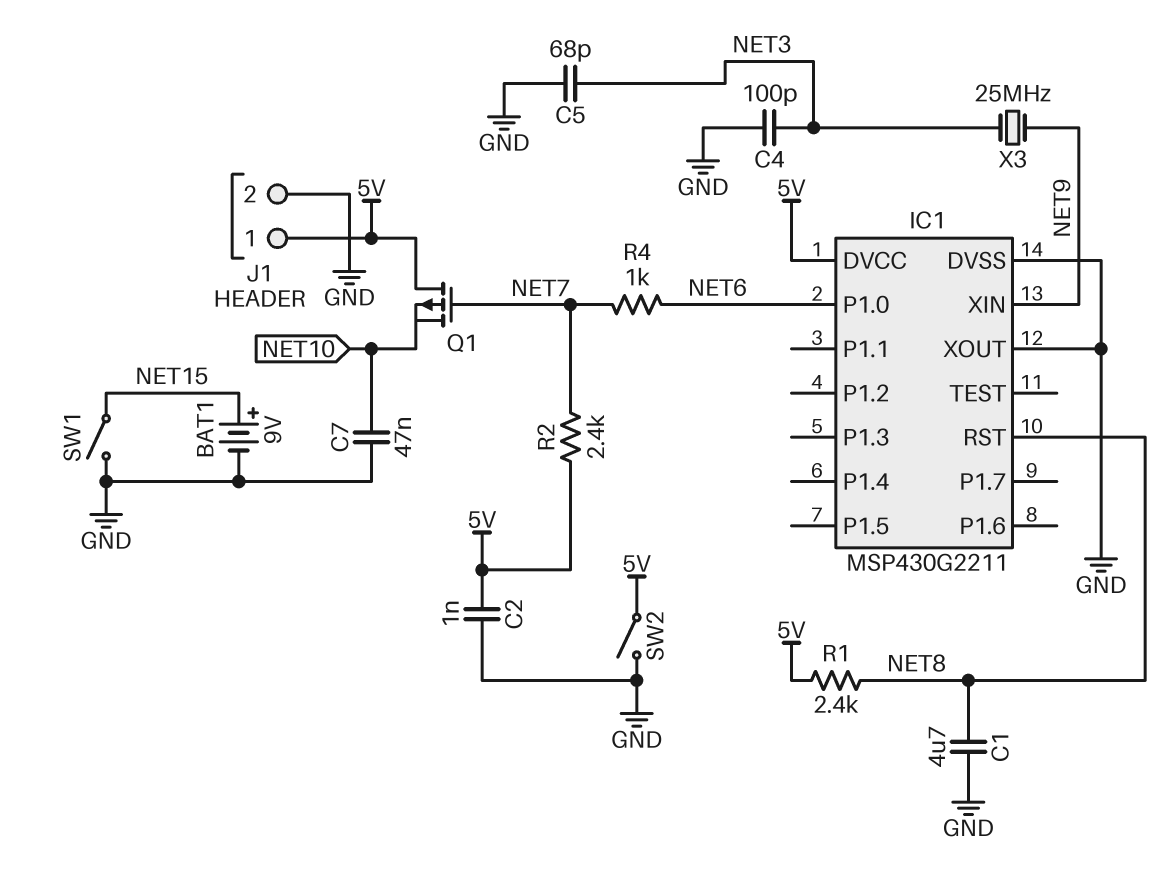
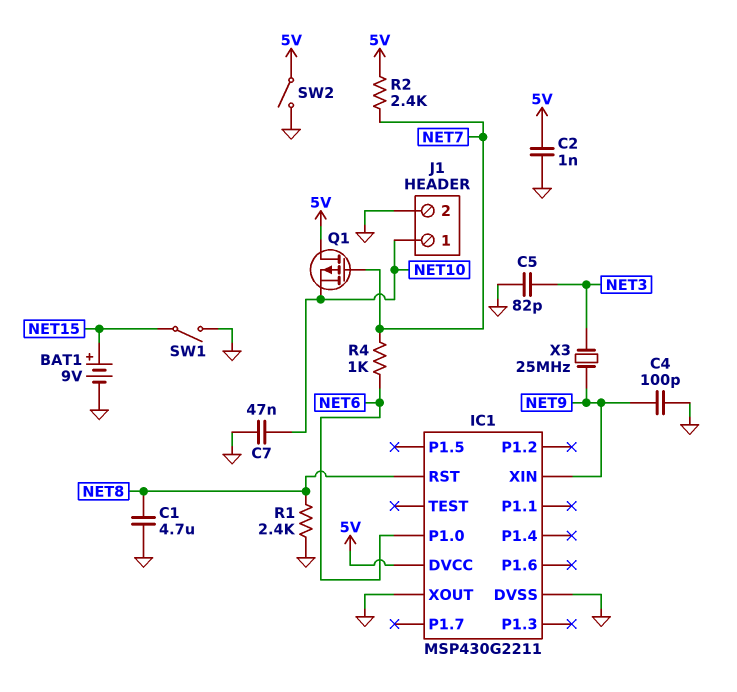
C4: 100pF (GND, NET3) -> 100pF (GND, NET9)
C5: 68pF (GND, NET3) -> 82pF (GND, NET3)
J1 pin 1: 5V -> NET10
R1: 2.4k (5V, NET8) -> 2.4k (GND, NET8)

